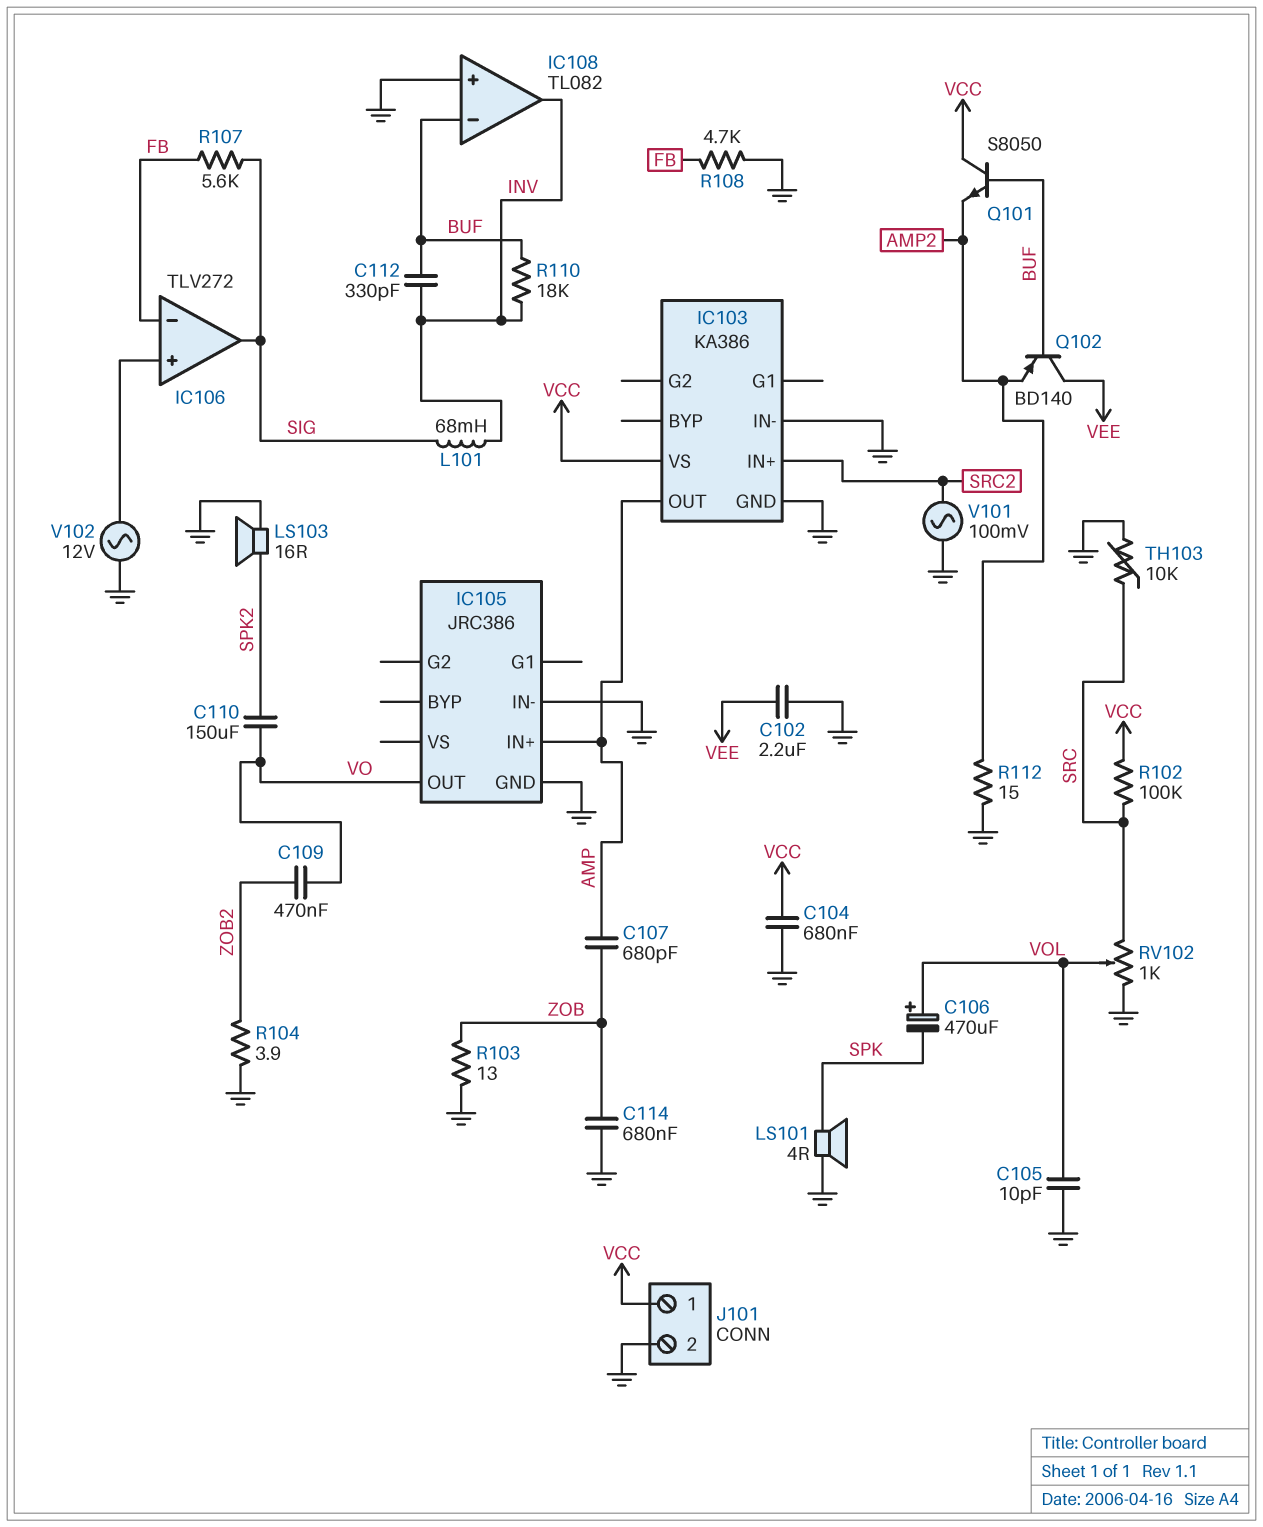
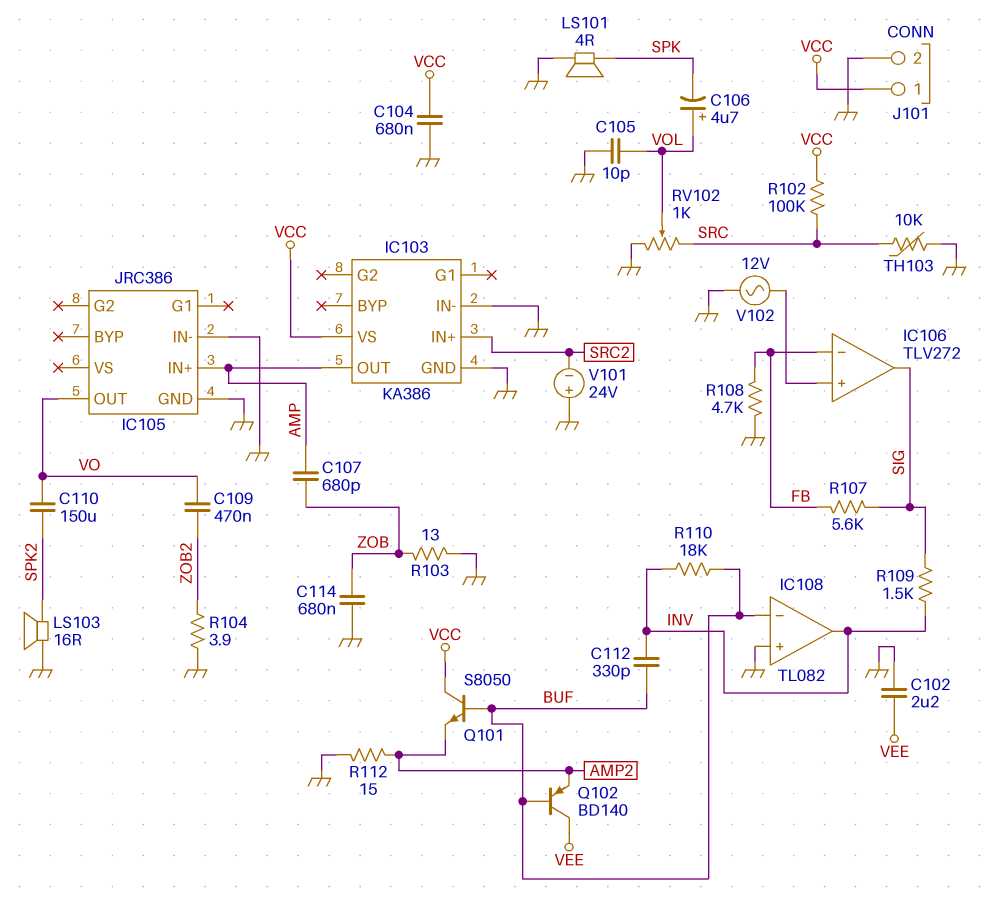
C106: 470uF (plus VOL, minus SPK) -> 4.7uF (plus VOL, minus SPK)
L101: 68mH (INV, SIG) -> none
R109: none -> 1.5k (INV, SIG)
V101: AC 100mV (GND, SRC2) -> 24V (plus GND, minus SRC2)

